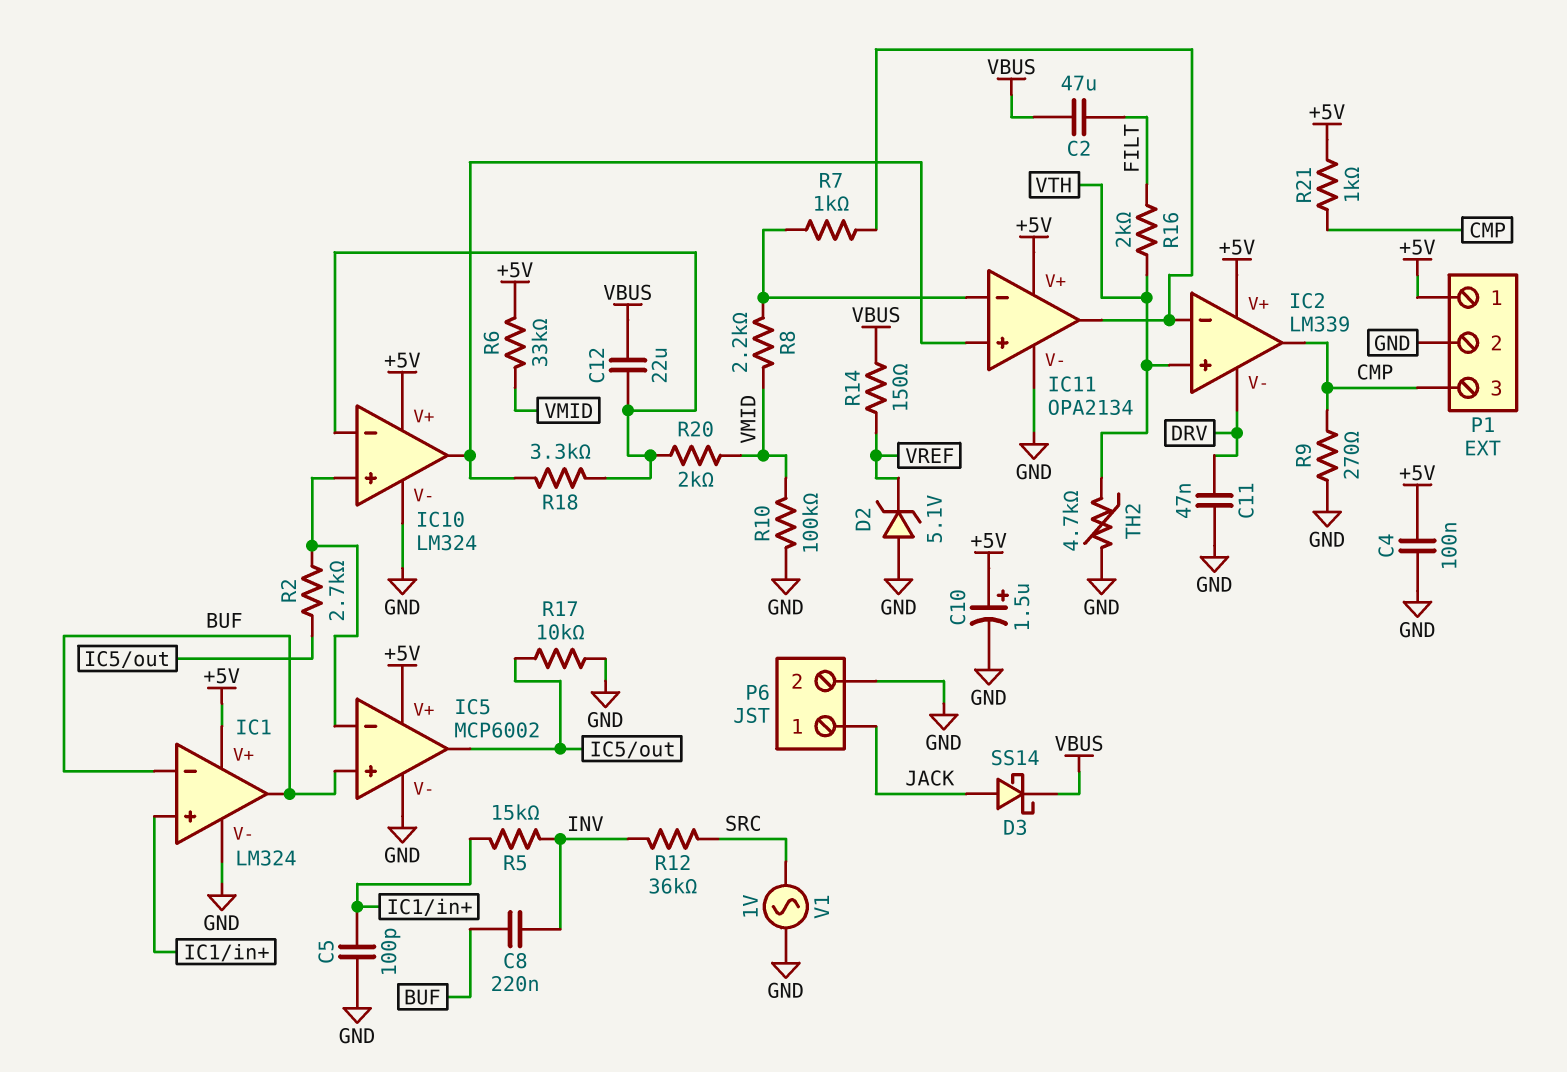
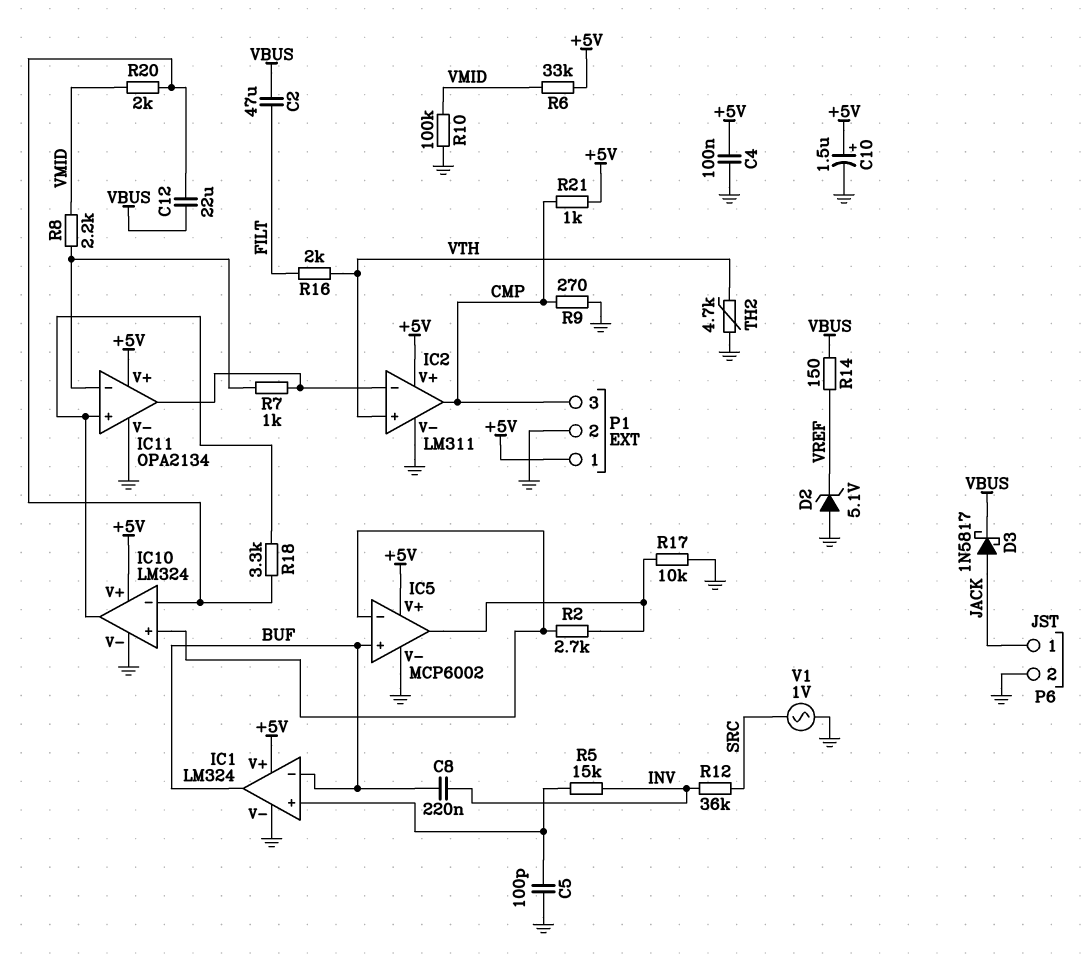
C11: 47nF (DRV, GND) -> none
D3: schottky SS14 (A JACK, K VBUS) -> schottky 1N5817 (A JACK, K VBUS)
IC2: LM339 -> LM311
IC2 pin V-: DRV -> GND

